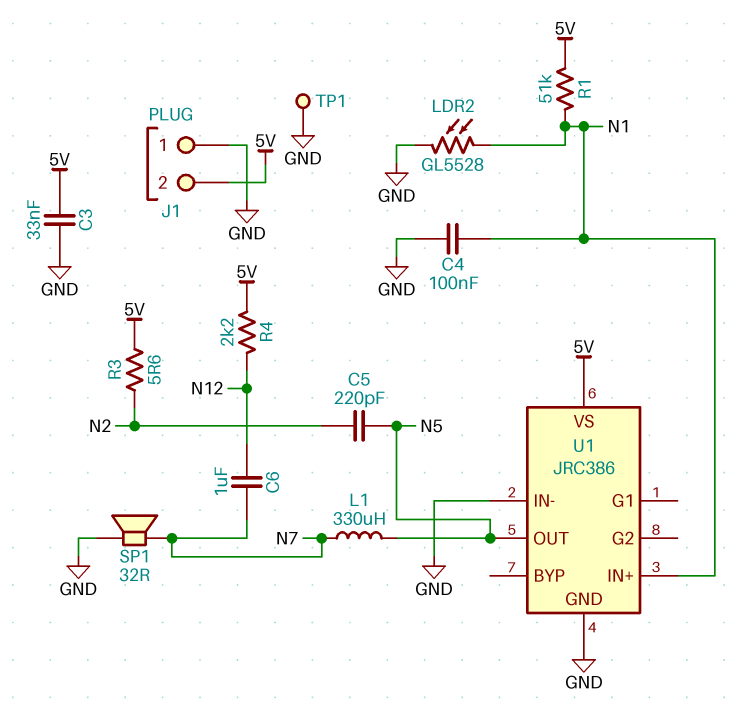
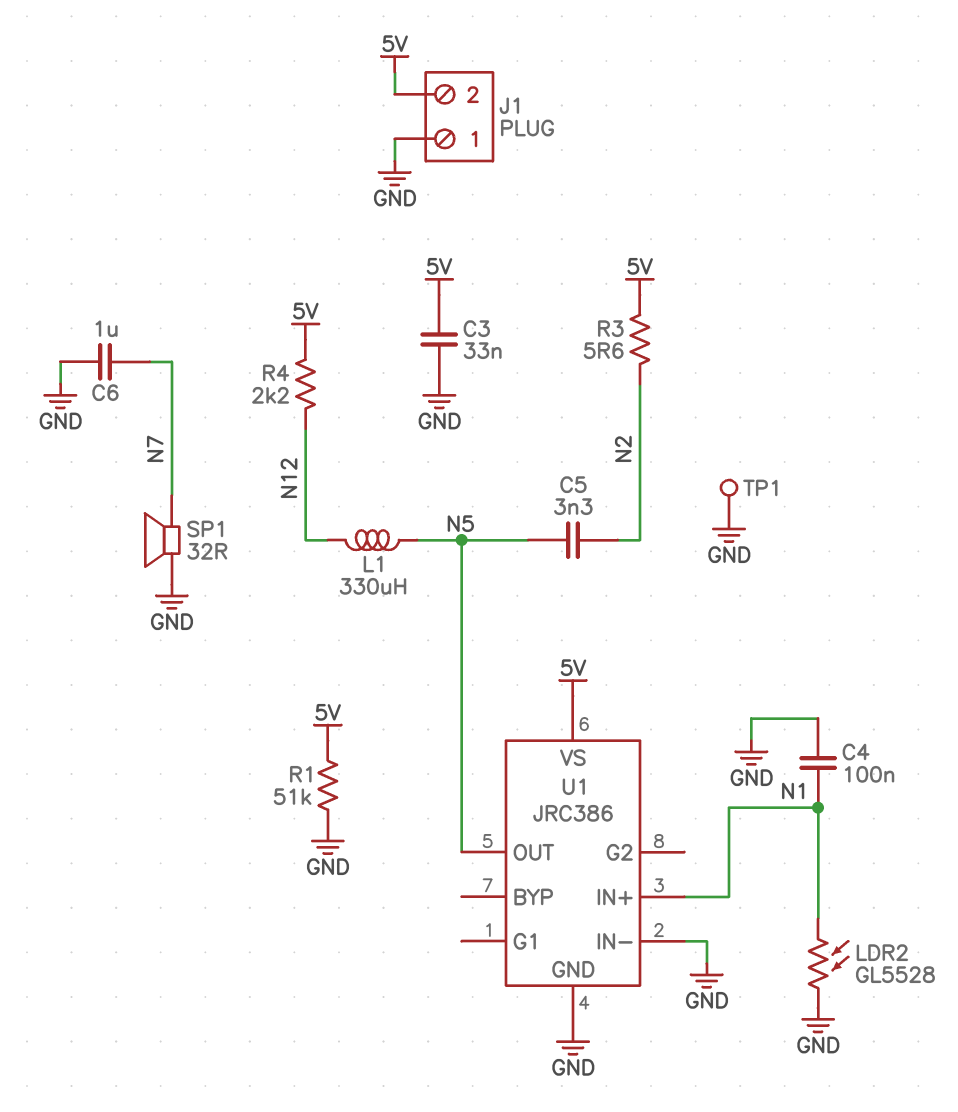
C5: 220pF (N2, N5) -> 3.3nF (N2, N5)
C6: 1uF (N7, N12) -> 1uF (GND, N7)
L1: 330uH (N5, N7) -> 330uH (N5, N12)
R1: 51k (5V, N1) -> 51k (5V, GND)

